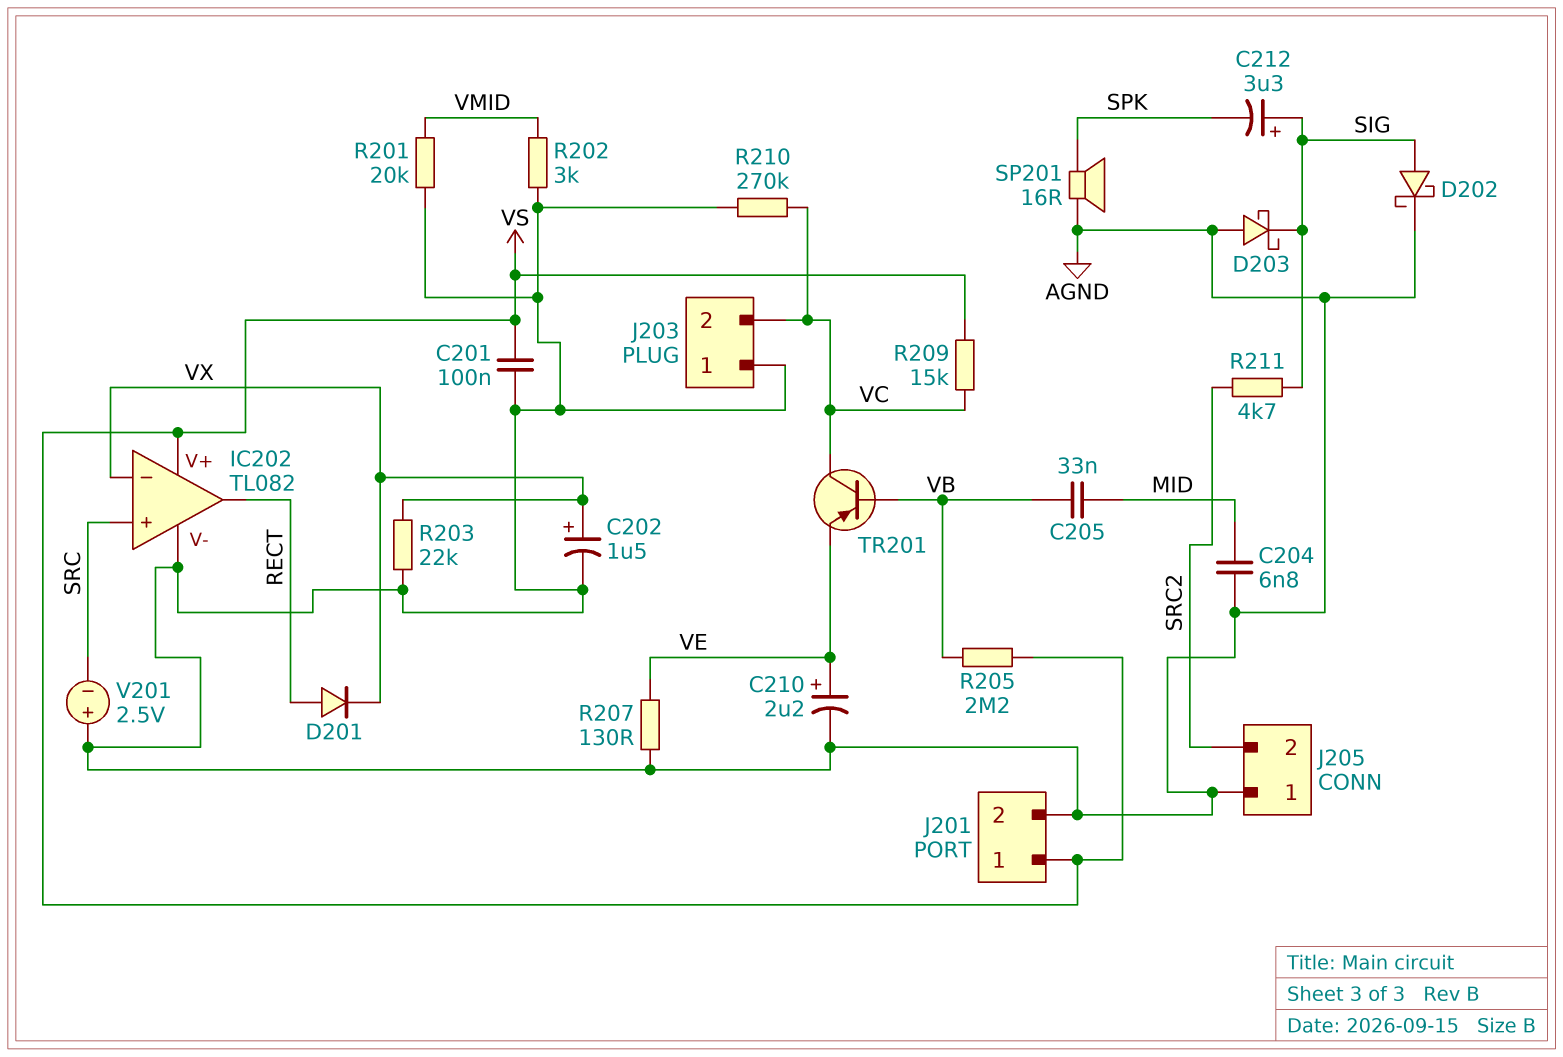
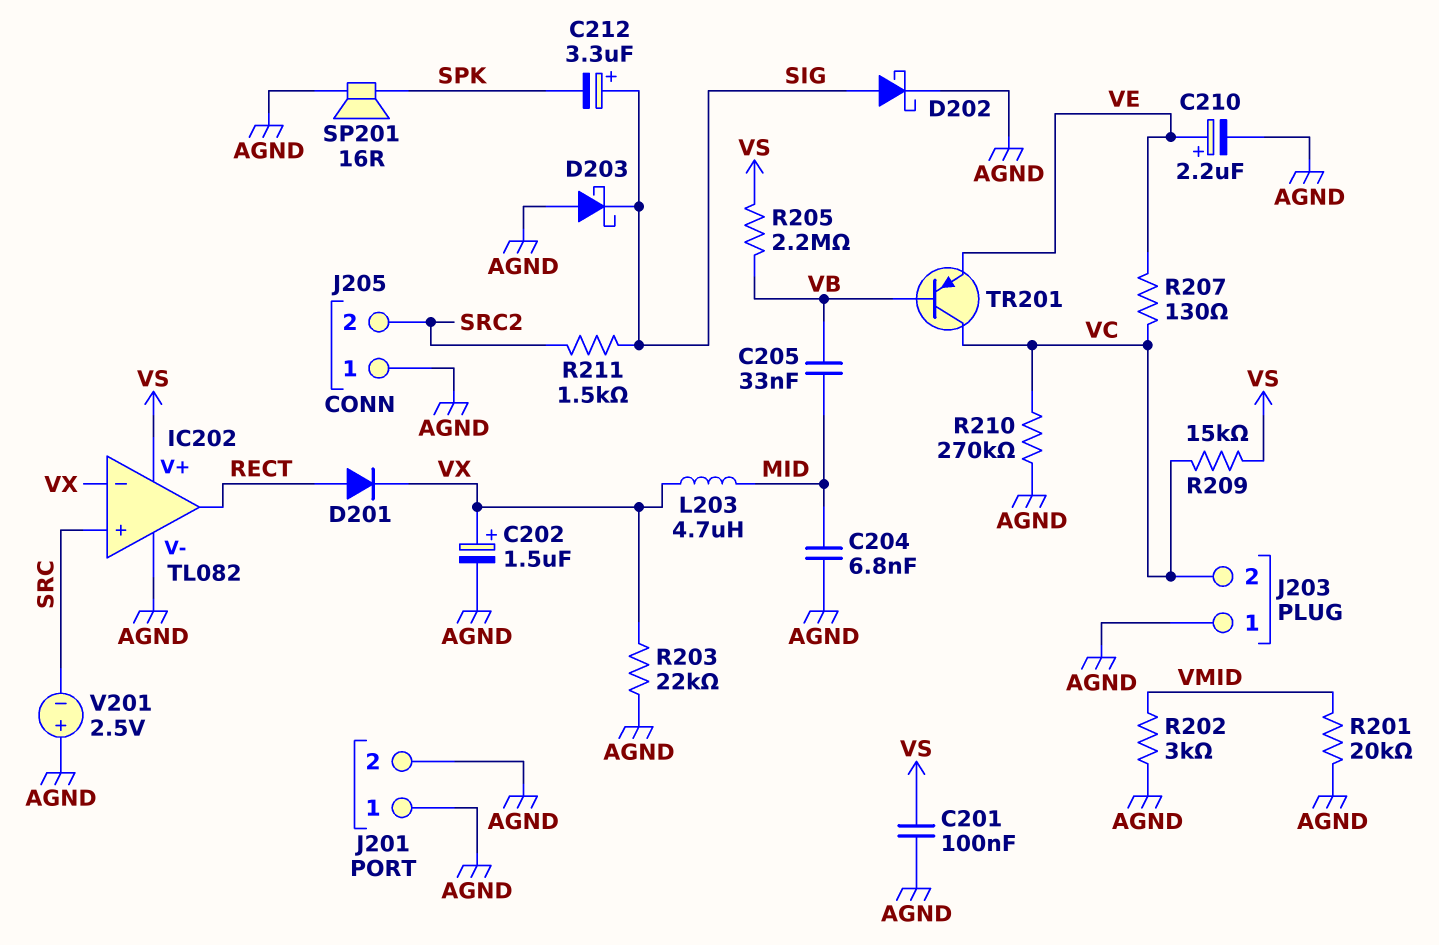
J201 pin 1: VS -> AGND
L203: none -> 4.7uH (MID, VX)
R207: 130 (AGND, VE) -> 130 (VC, VE)
R211: 4.7k (SIG, SRC2) -> 1.5k (SIG, SRC2)

